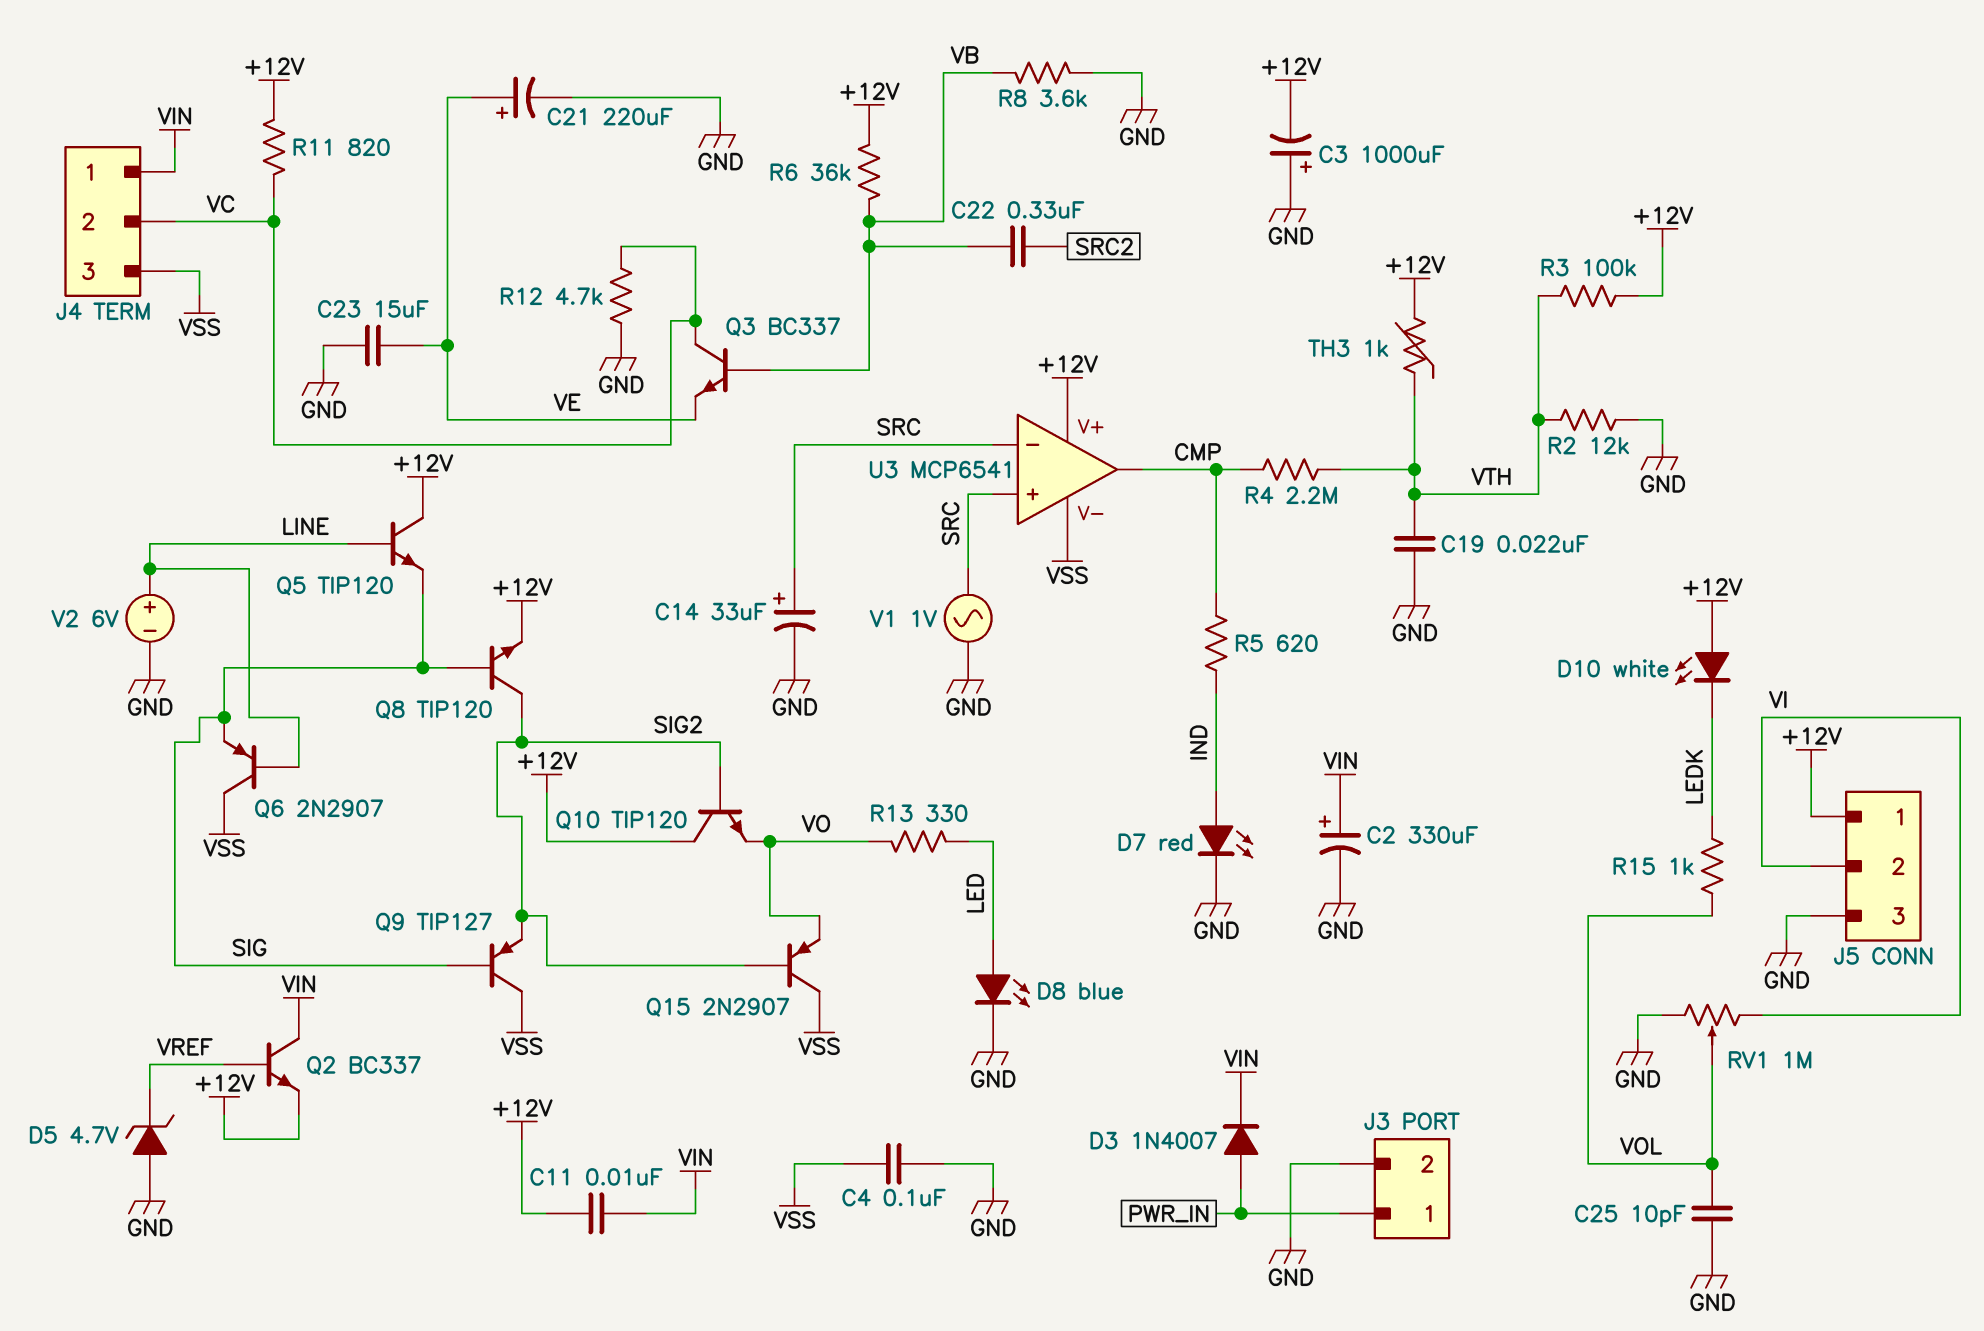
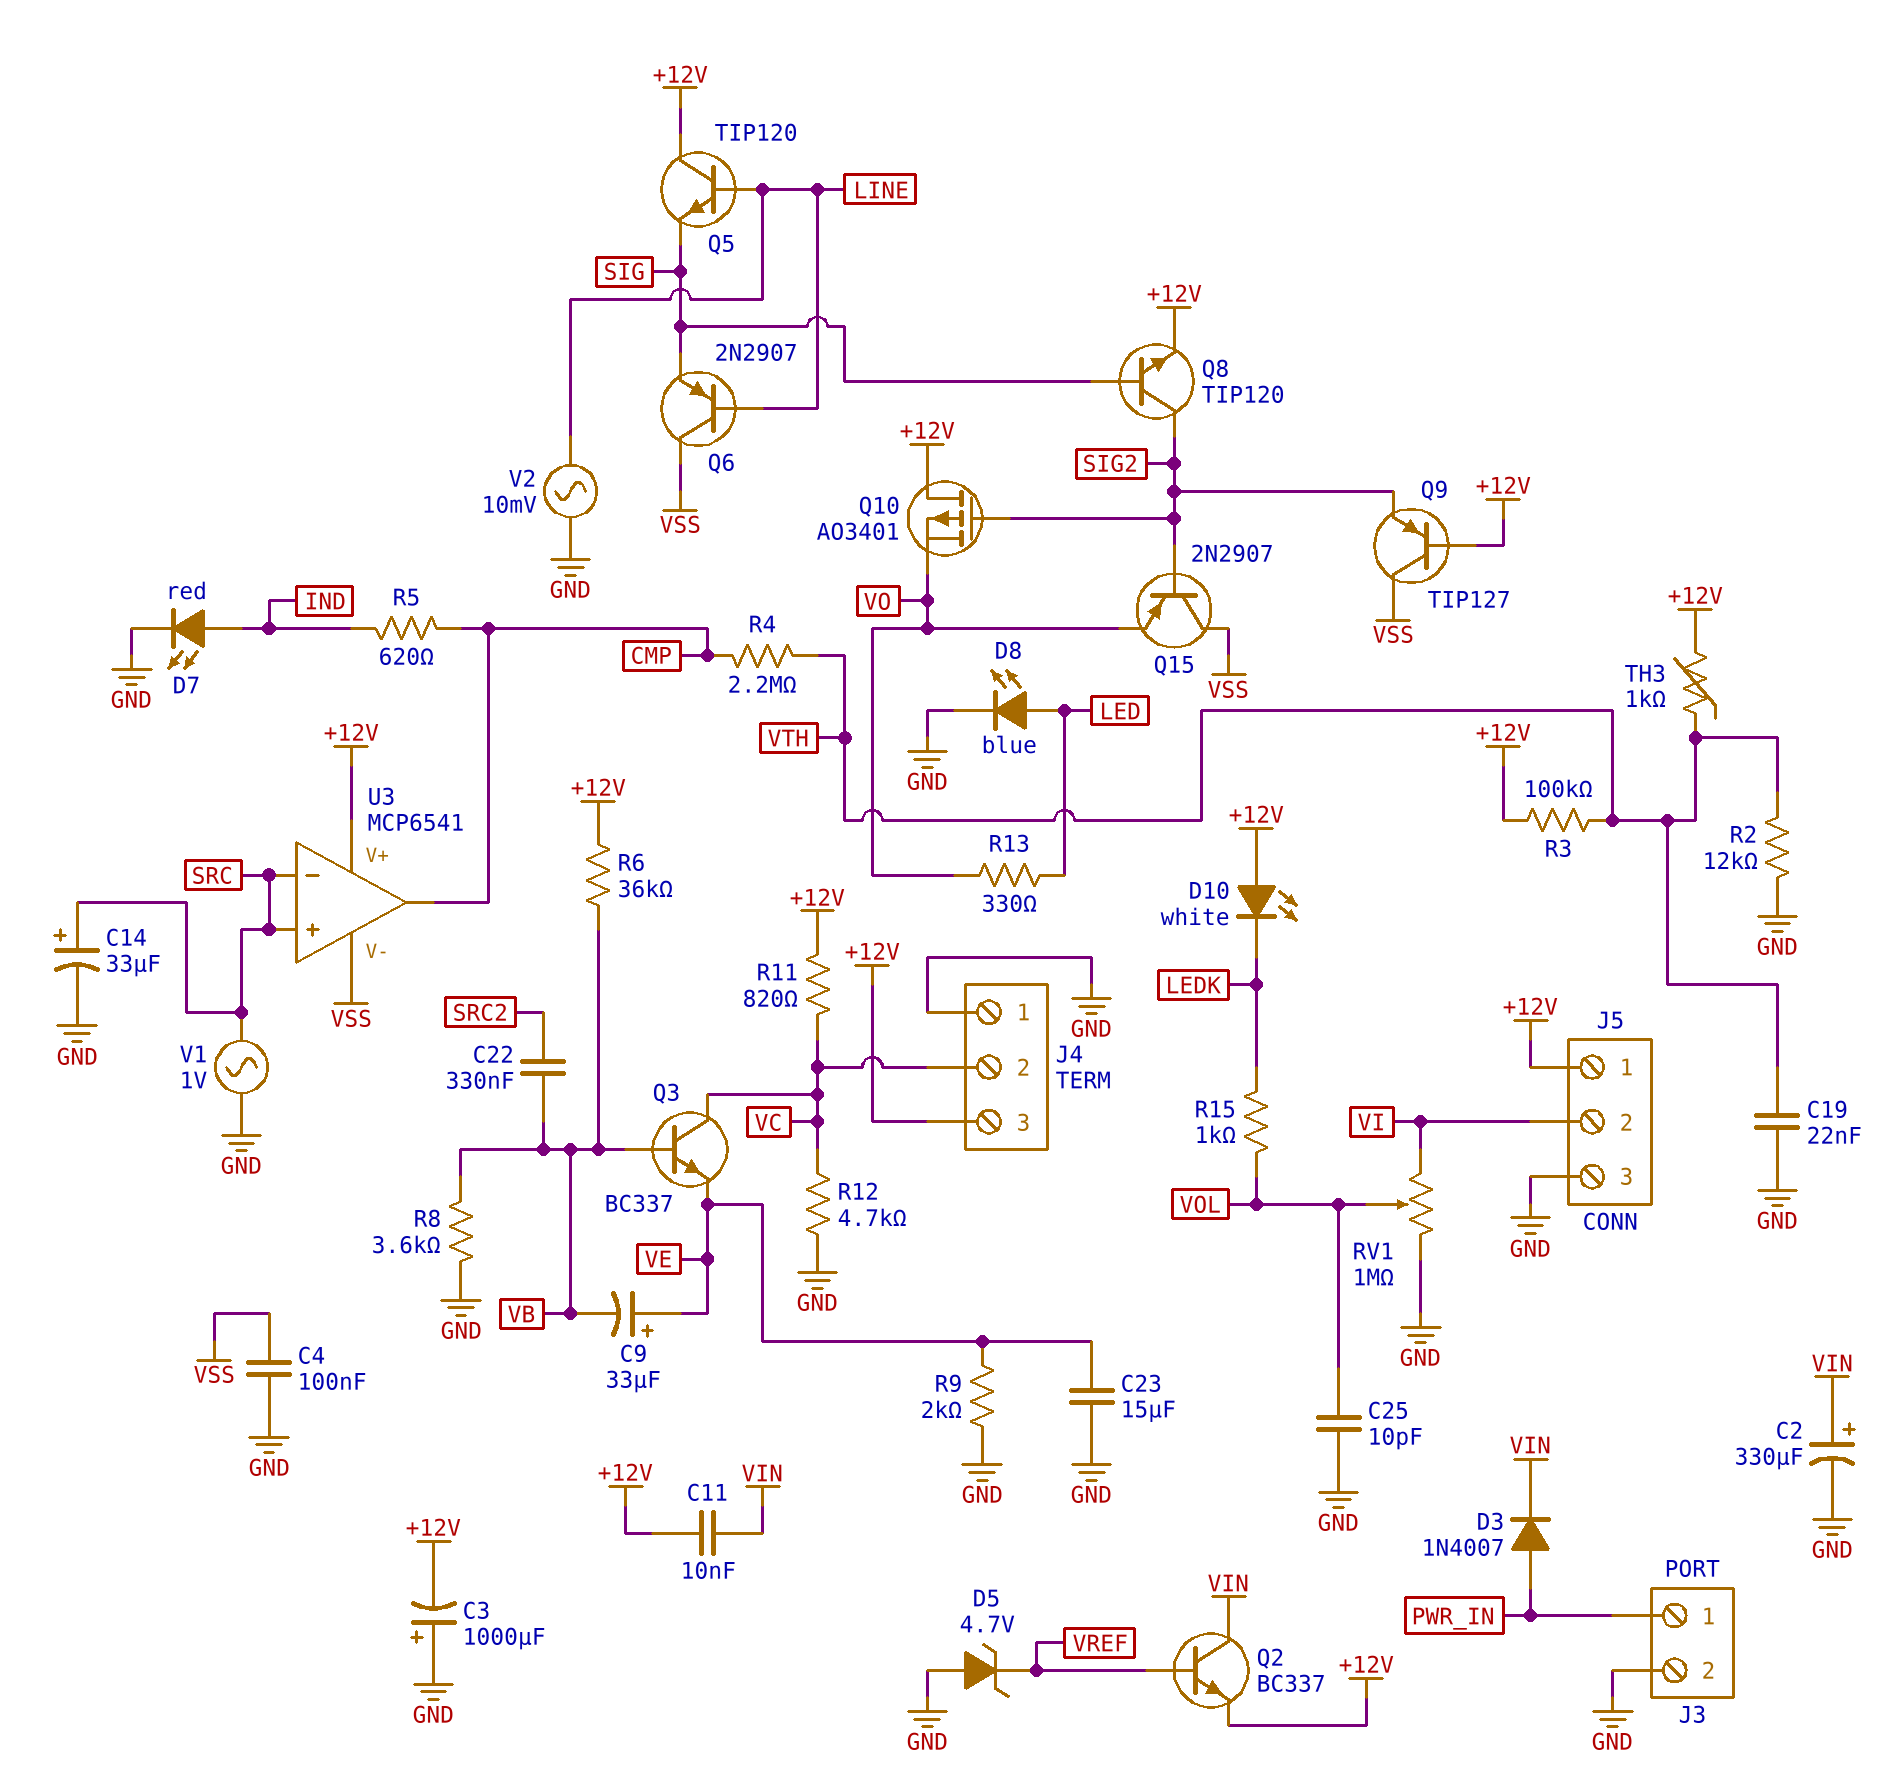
C9: none -> 33uF (plus VE, minus VB)
C21: 220uF (plus VE, minus GND) -> none
J4 pin 1: VIN -> GND
J4 pin 3: VSS -> +12V
Q9: PNP TIP127 (B SIG, C VSS, E SIG2) -> PNP TIP127 (B +12V, C VSS, E SIG2)
Q10: NPN TIP120 (B SIG2, C +12V, E VO) -> PMOS AO3401 (G SIG2, D +12V, S VO)
R9: none -> 2k (GND, VE)
V2: 6V (plus LINE, minus GND) -> AC 10mV (GND, LINE)

